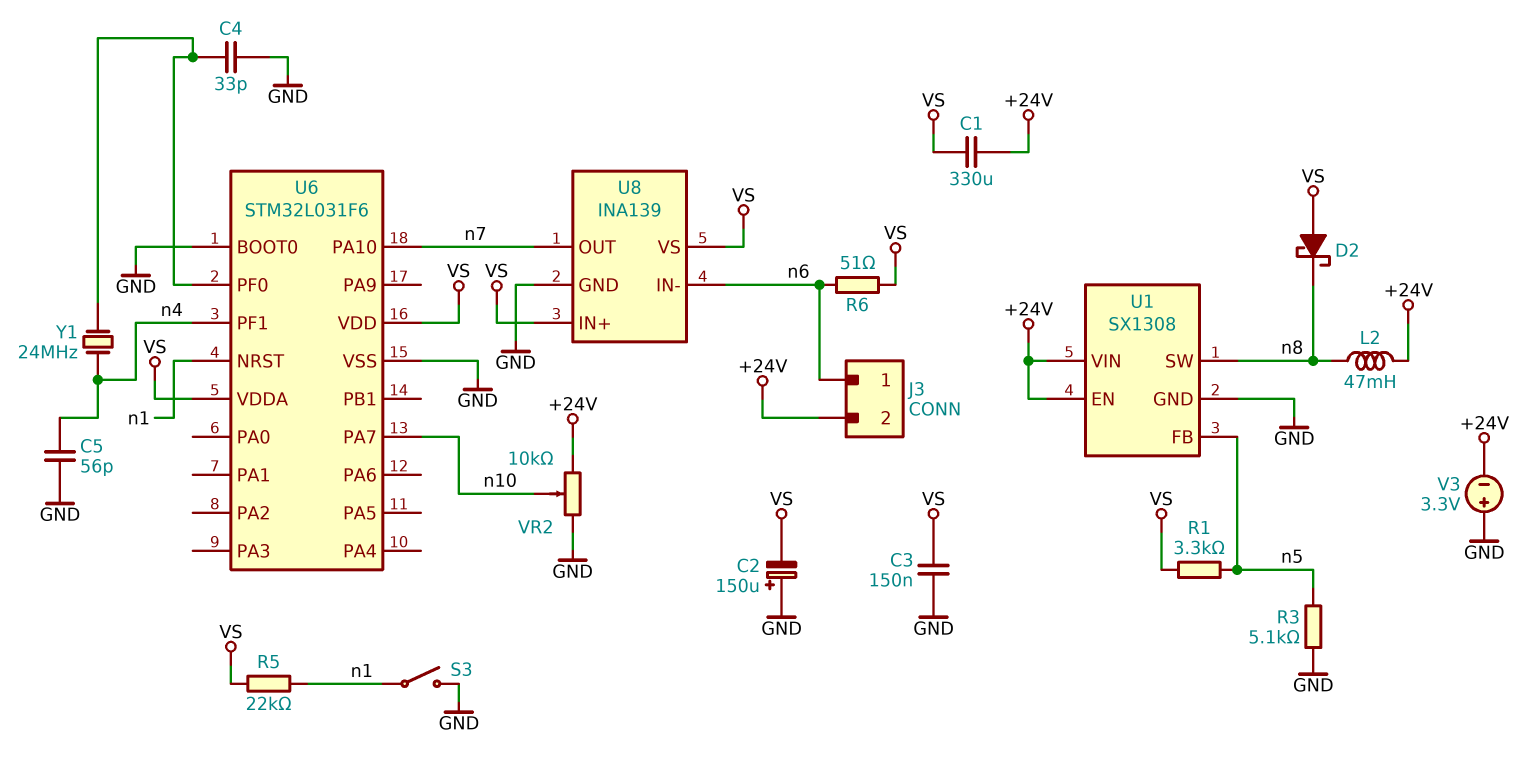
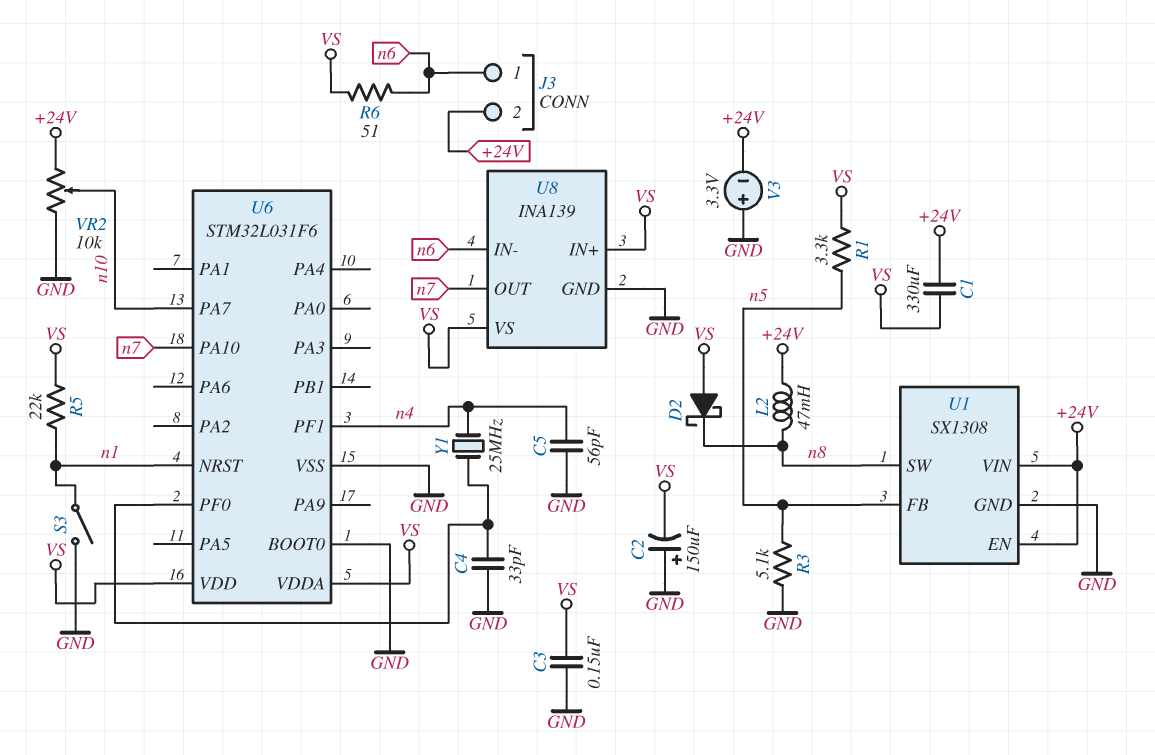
Y1: 24MHz (U6/PF0, n4) -> 25MHz (U6/PF0, n4)

